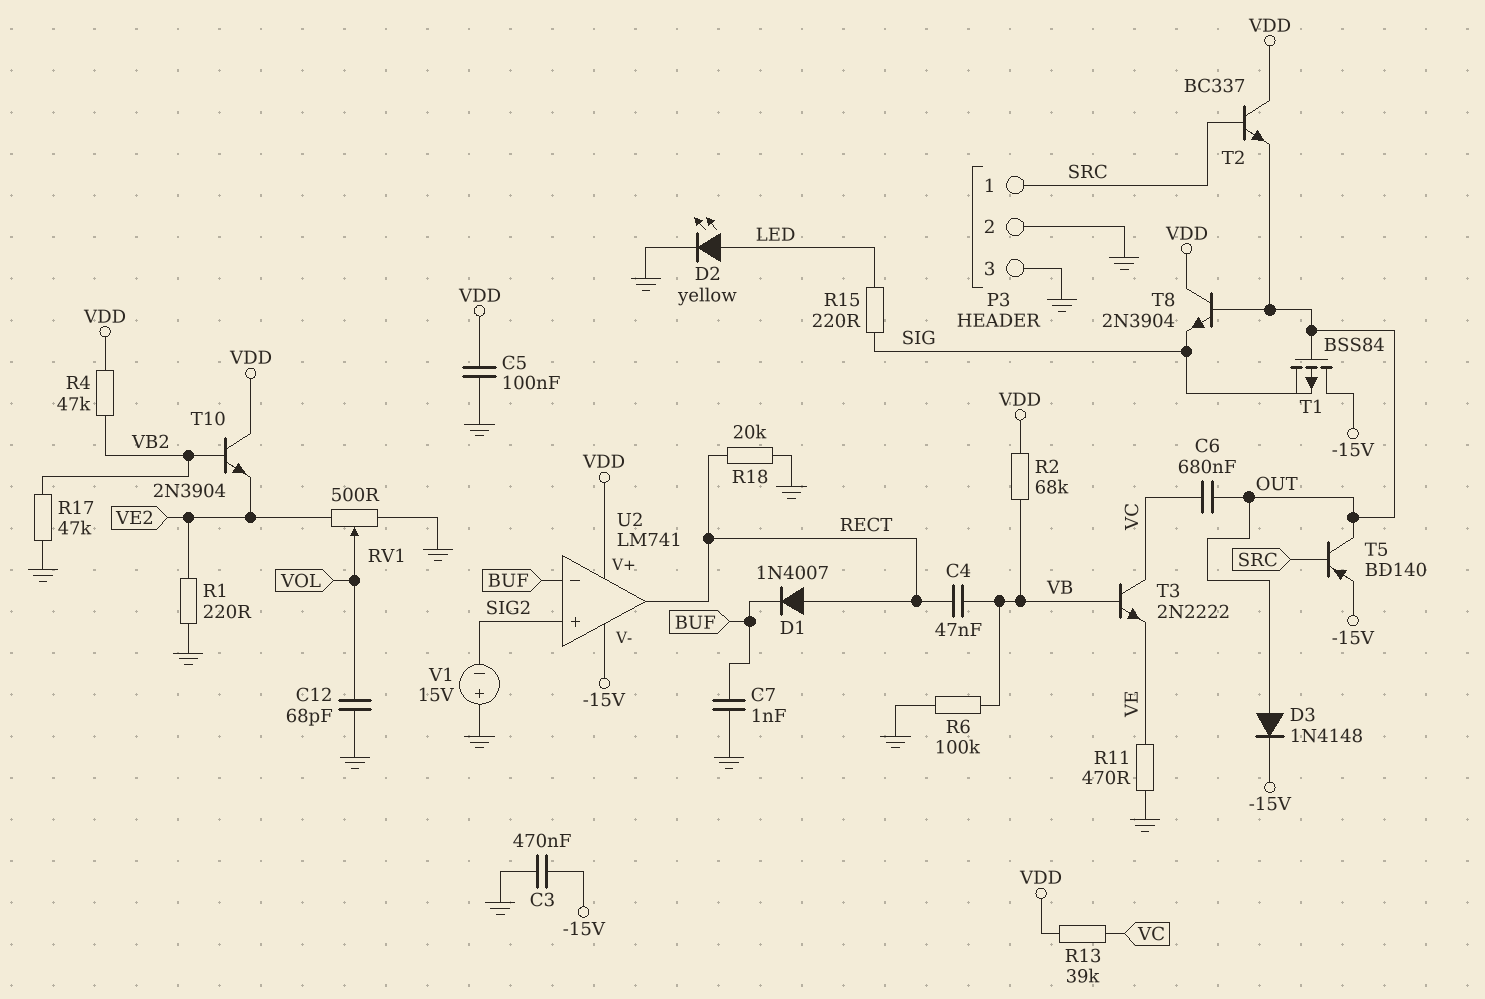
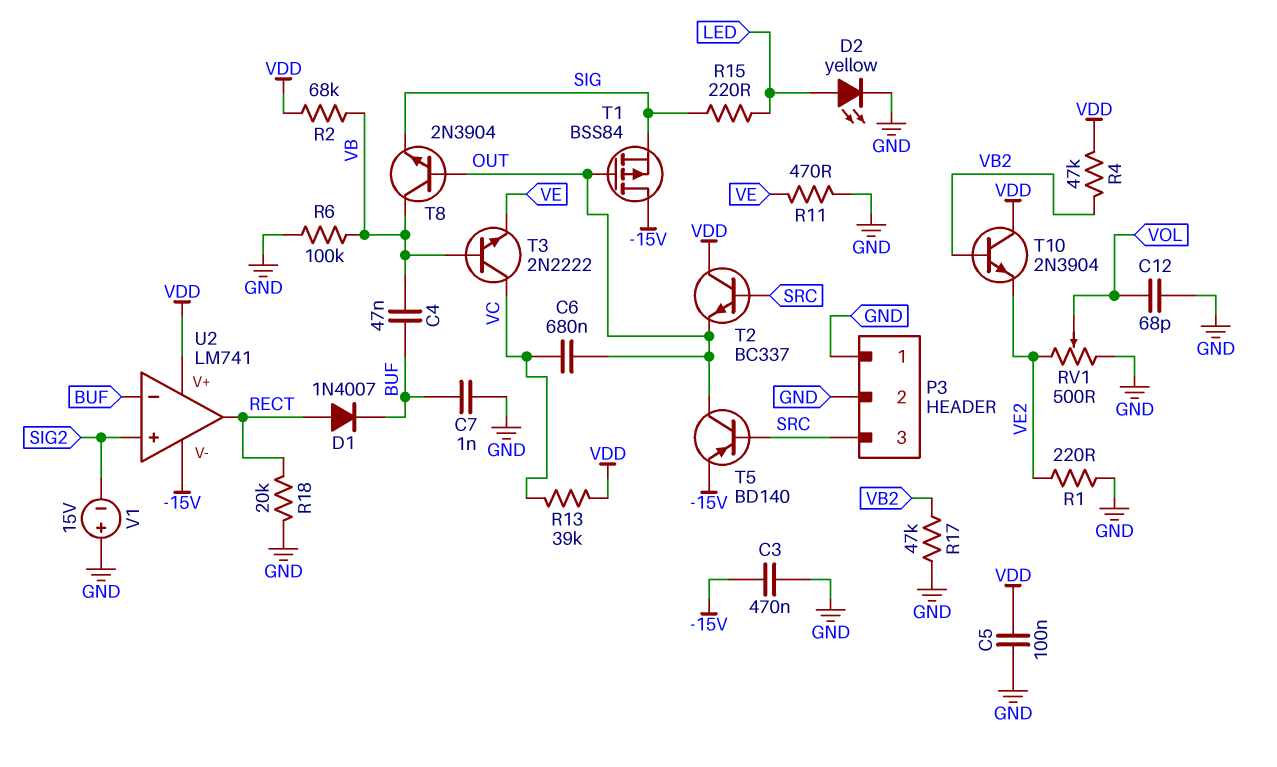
C4: 47nF (RECT, VB) -> 47nF (BUF, VB)
D3: diode 1N4148 (A OUT, K -15V) -> none
P3 pin 1: SRC -> GND
P3 pin 3: GND -> SRC
T8: NPN 2N3904 (B OUT, C VDD, E SIG) -> NPN 2N3904 (B OUT, C VB, E SIG)

